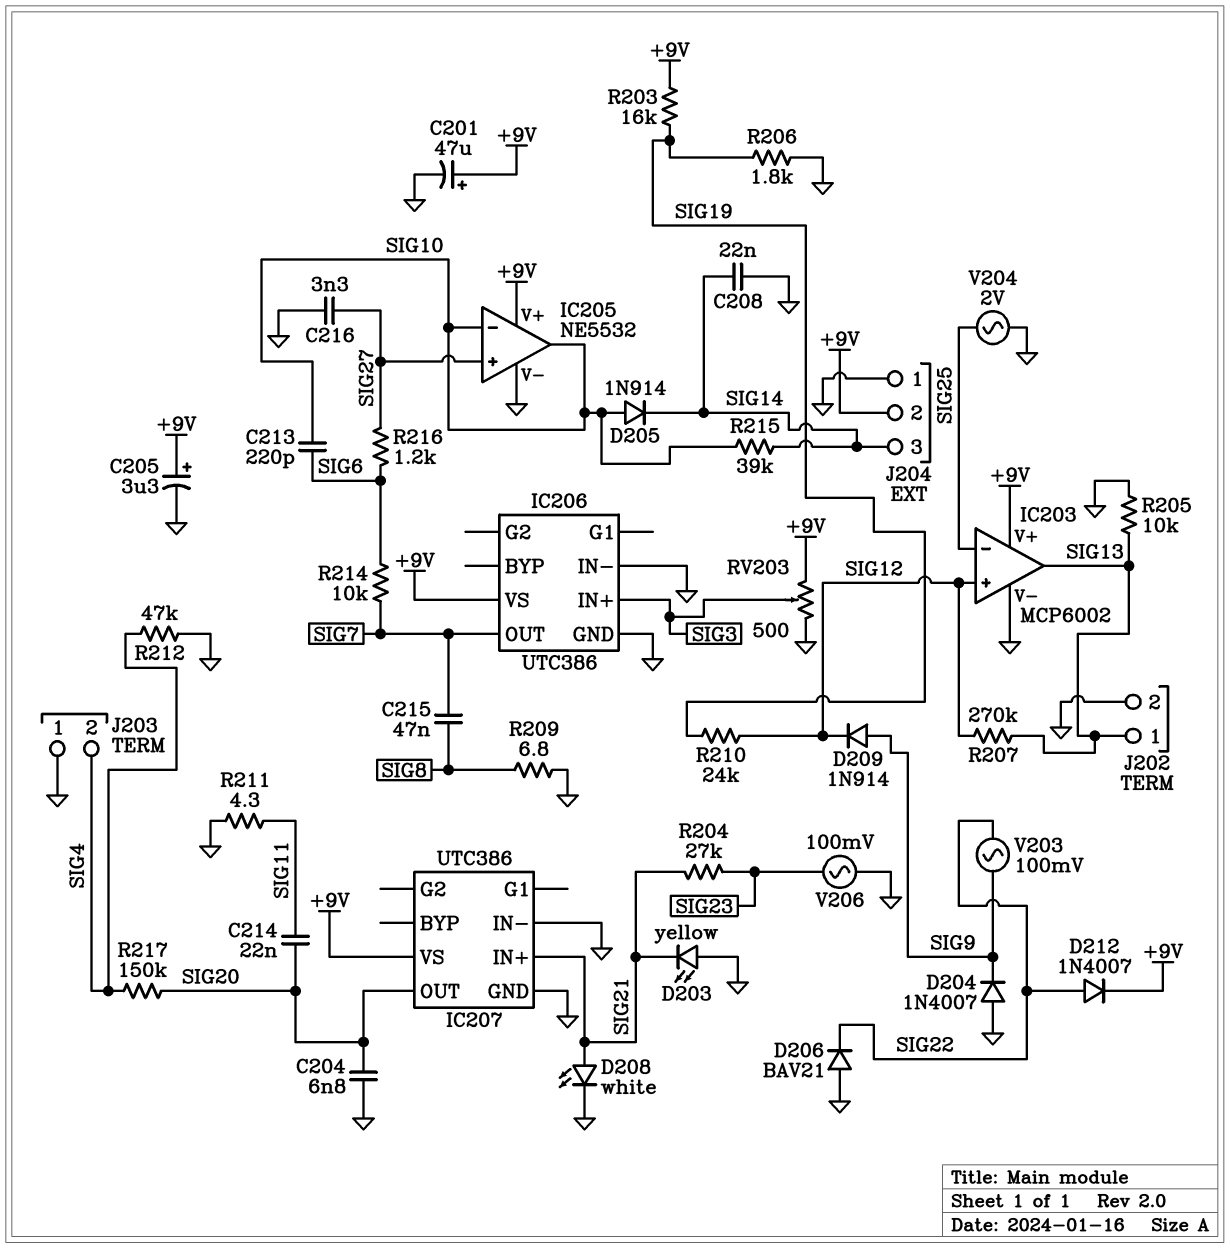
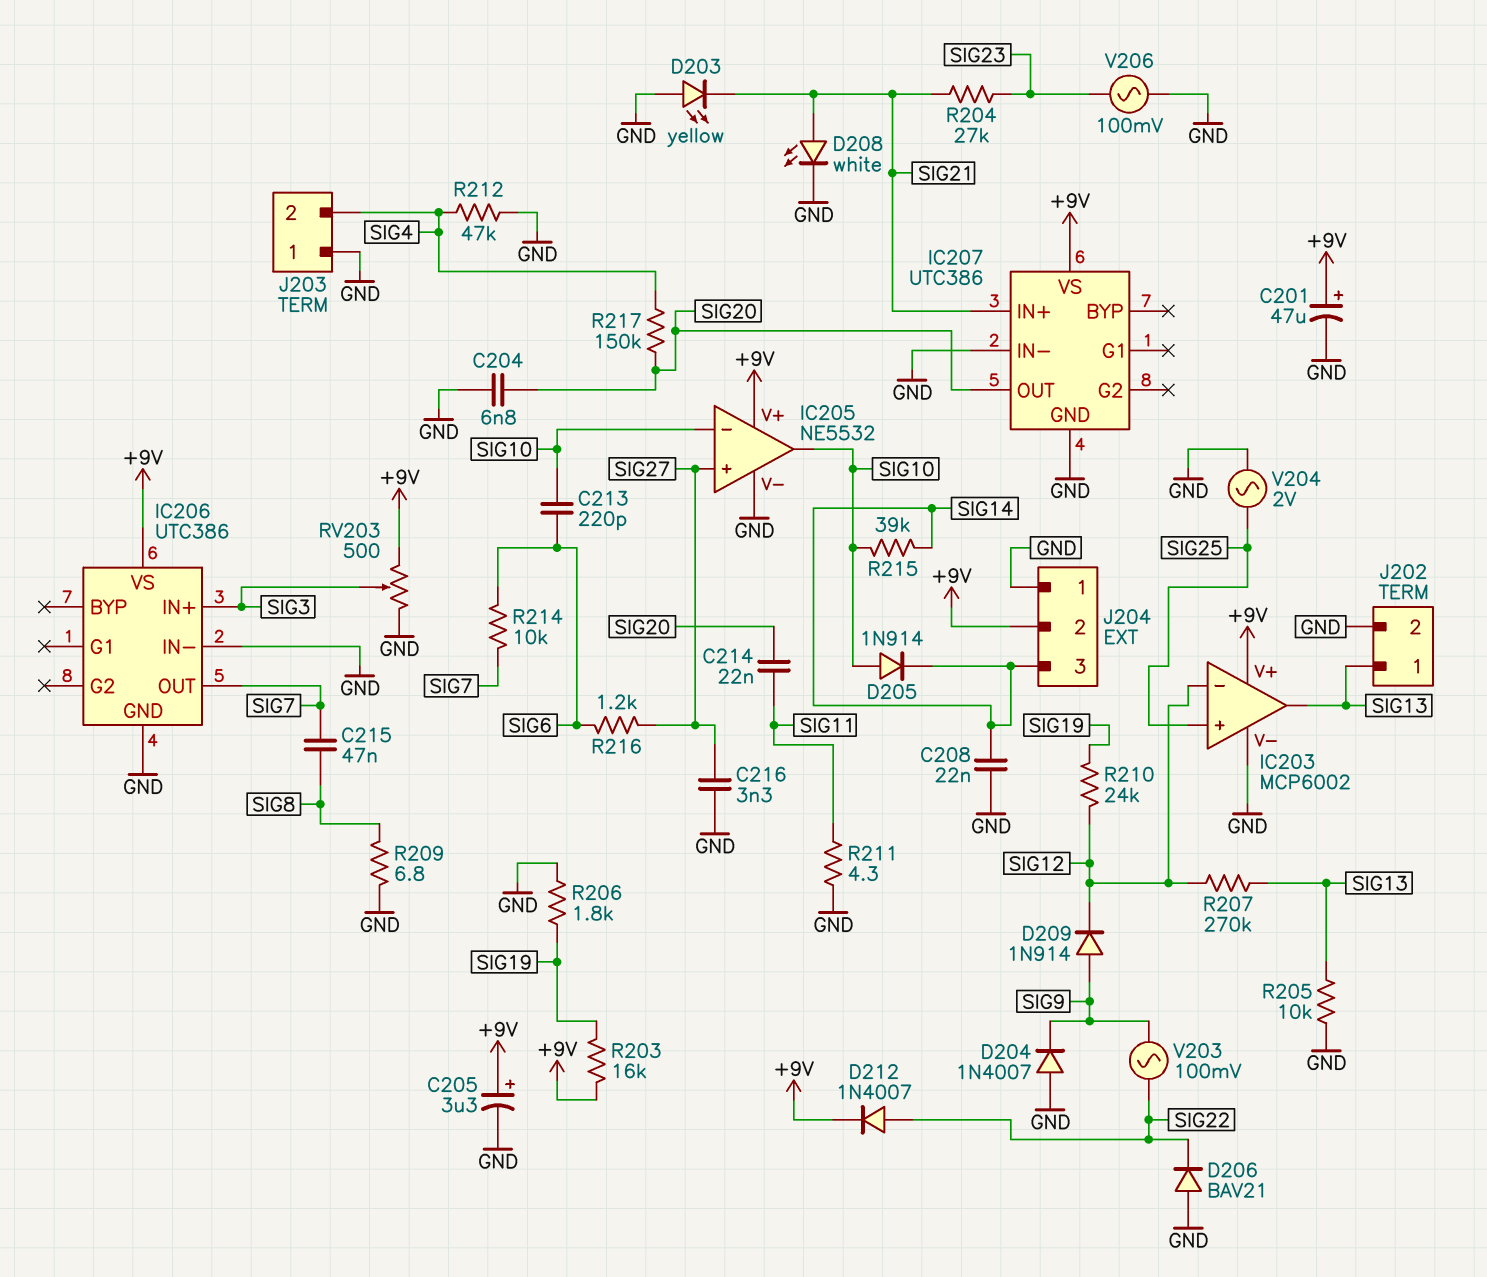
IC203 pin in+: SIG12 -> SIG25
IC203 pin in-: SIG25 -> SIG12

